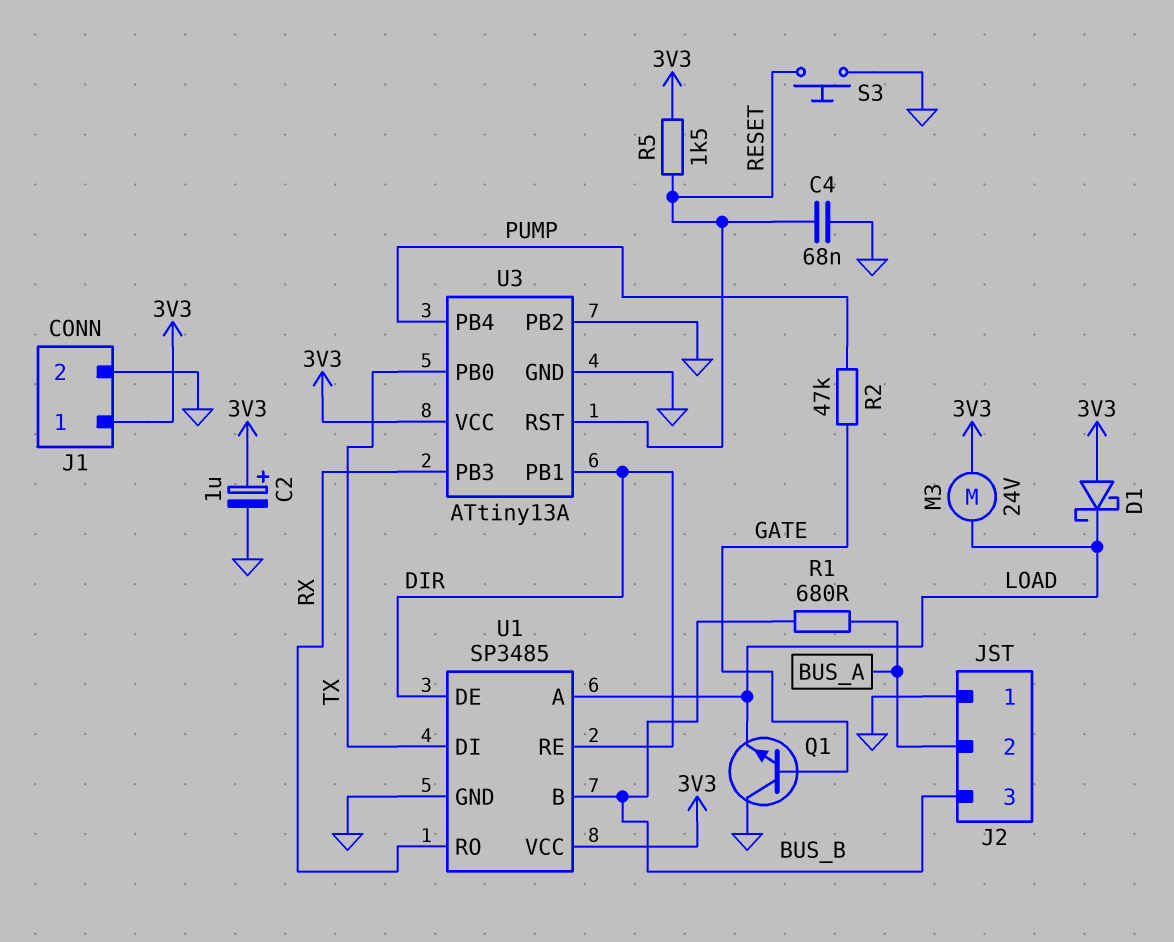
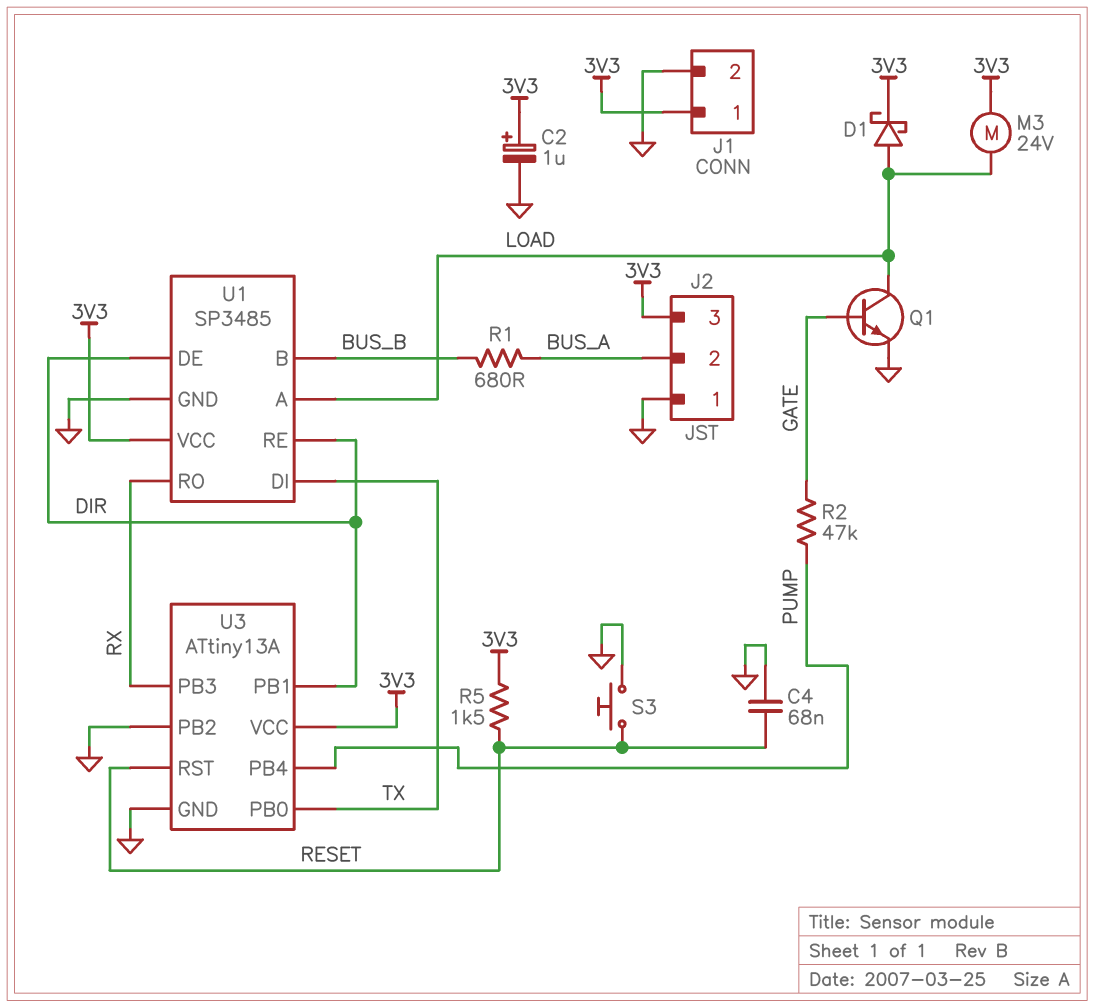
D1: schottky (A 3V3, K LOAD) -> schottky (A LOAD, K 3V3)
J2 pin 3: BUS_B -> 3V3
Q1: NPN (B GATE, C GND, E LOAD) -> NPN (B GATE, C LOAD, E GND)

